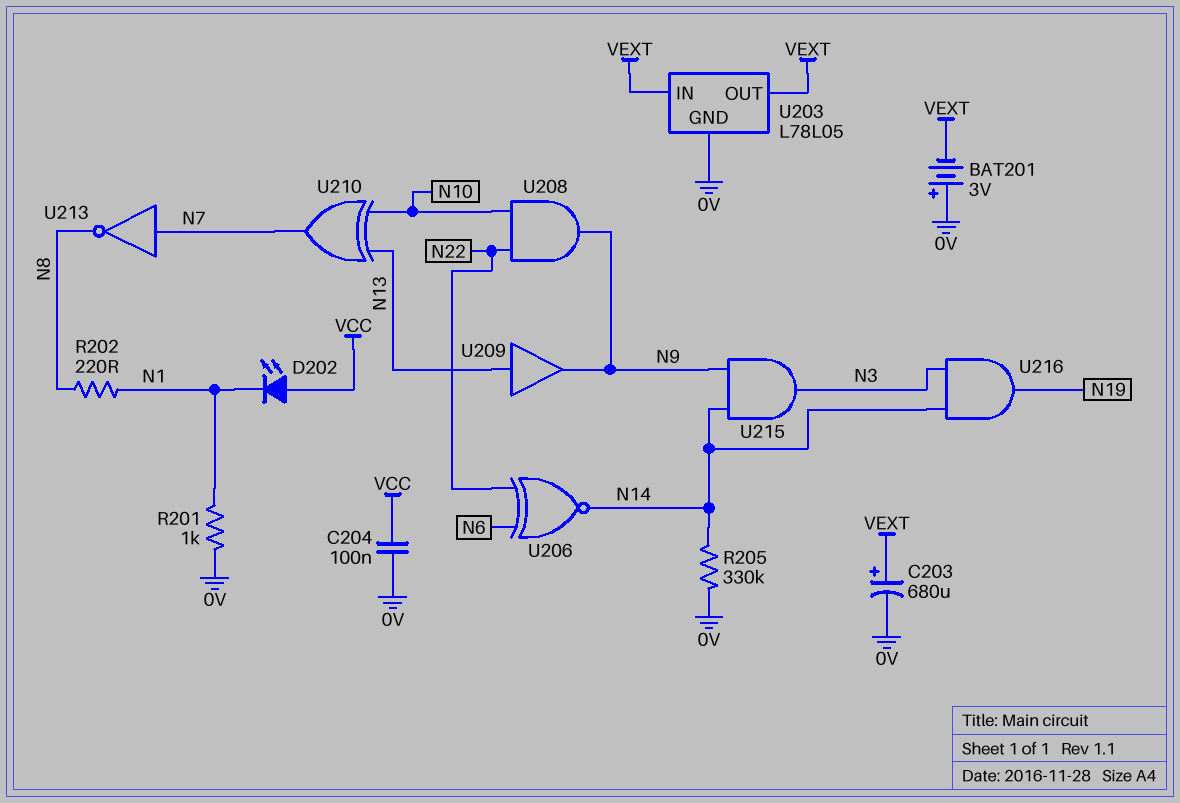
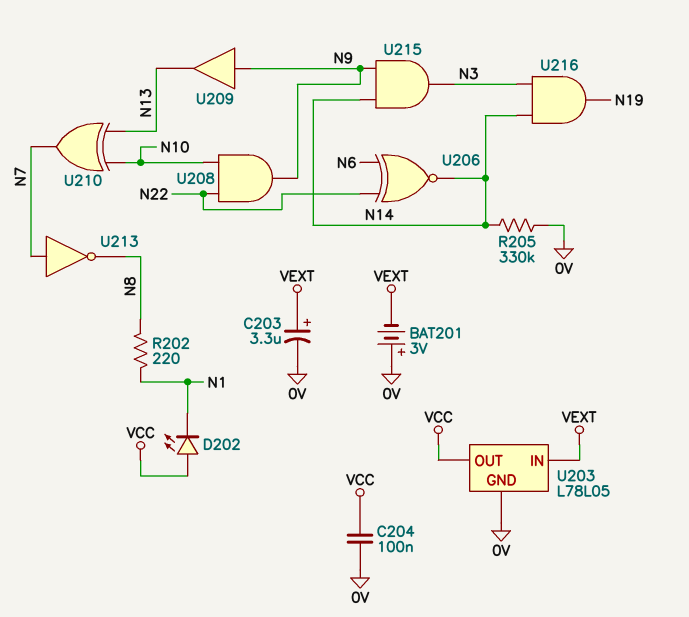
C203: 680uF (plus VEXT, minus 0V) -> 3.3uF (plus VEXT, minus 0V)
R201: 1k (0V, N1) -> none
U203 pin OUT: VEXT -> VCC
U209: buffer (in N13, out N9) -> buffer (in N9, out N13)

